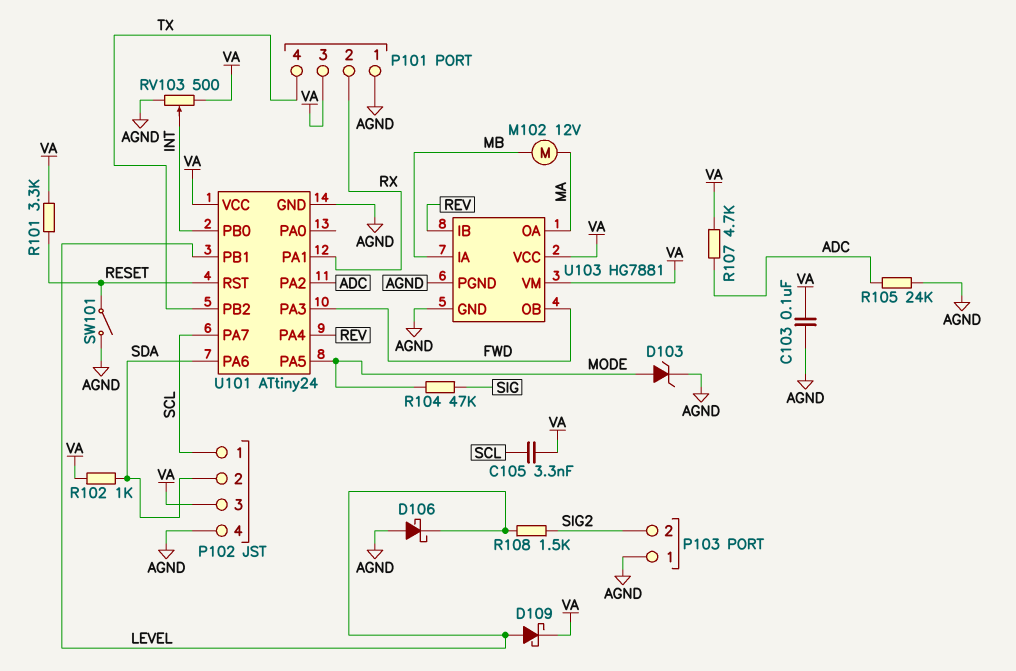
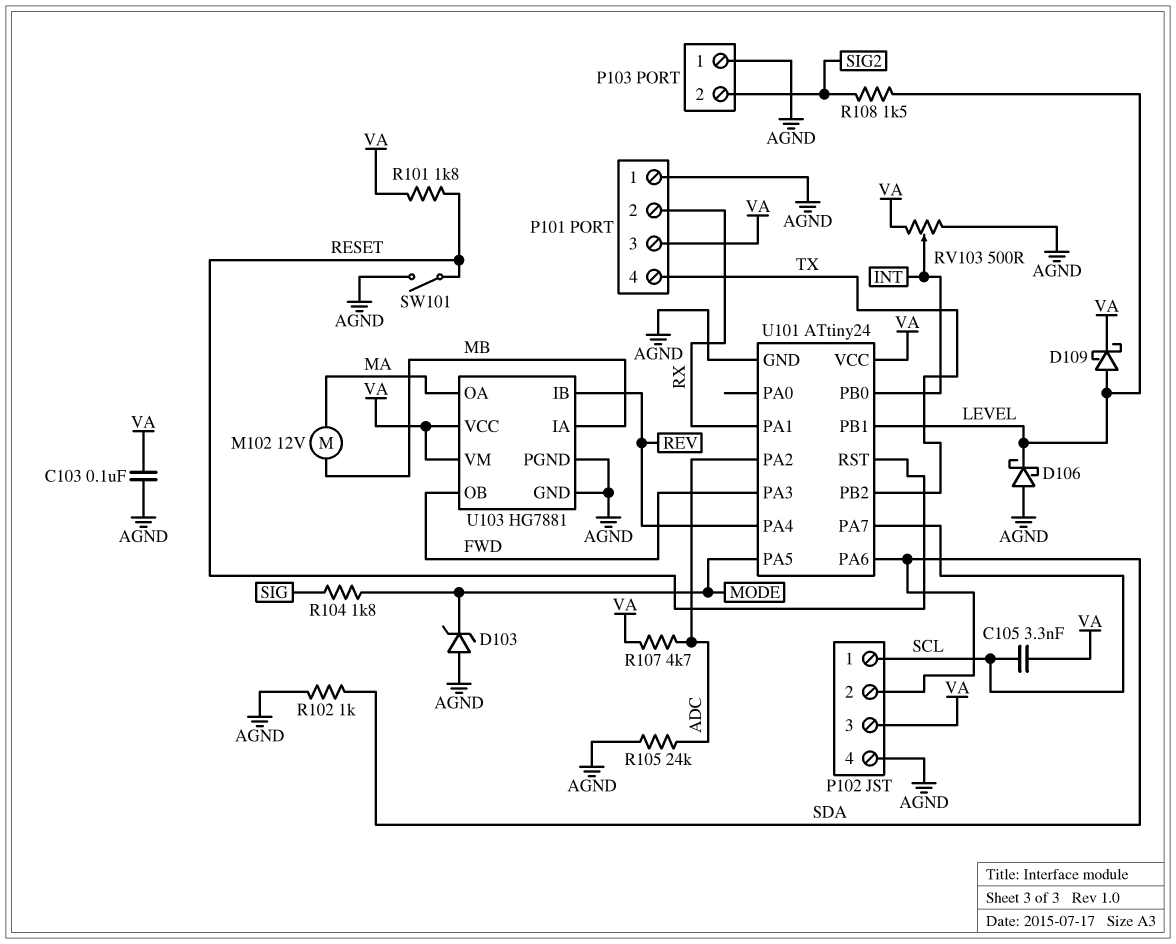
D103: zener (A MODE, K AGND) -> zener (A AGND, K MODE)
R101: 3.3k (RESET, VA) -> 1.8k (RESET, VA)
R102: 1k (SDA, VA) -> 1k (AGND, SDA)
R104: 47k (MODE, SIG) -> 1.8k (MODE, SIG)

